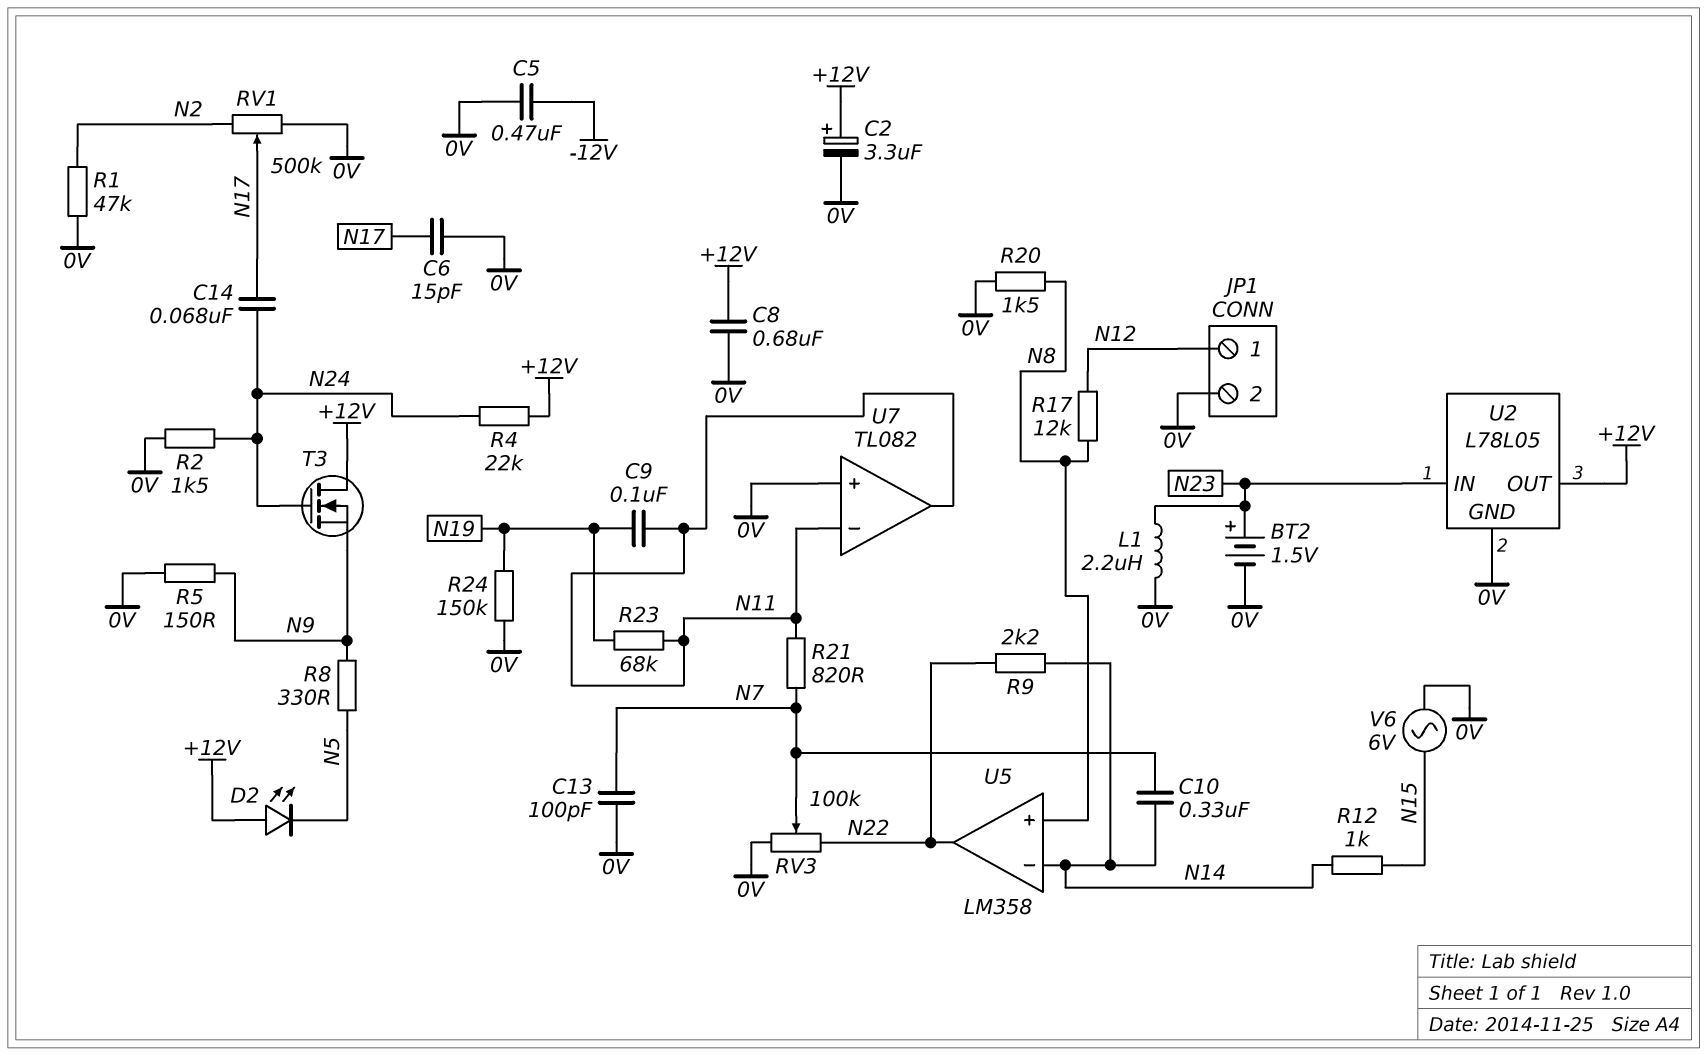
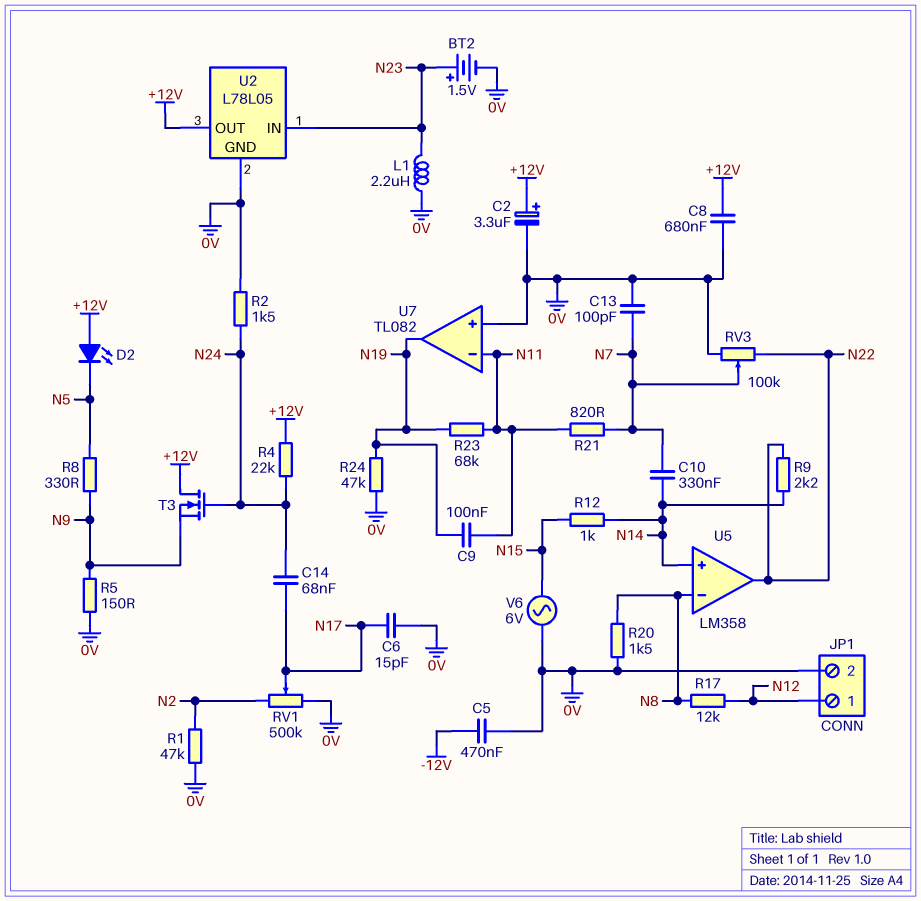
R24: 150k (0V, N19) -> 47k (0V, N19)
U5 pin in+: N8 -> N14
U5 pin in-: N14 -> N8
U7 pin out: N11 -> N19

